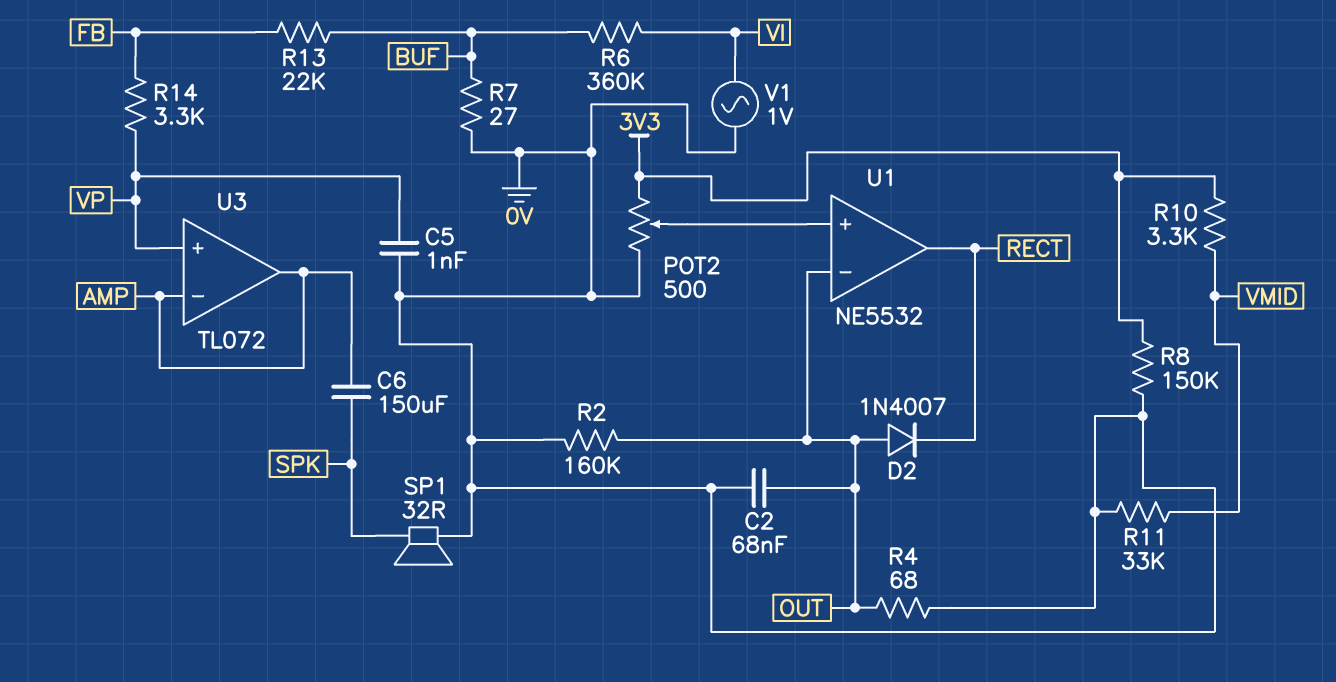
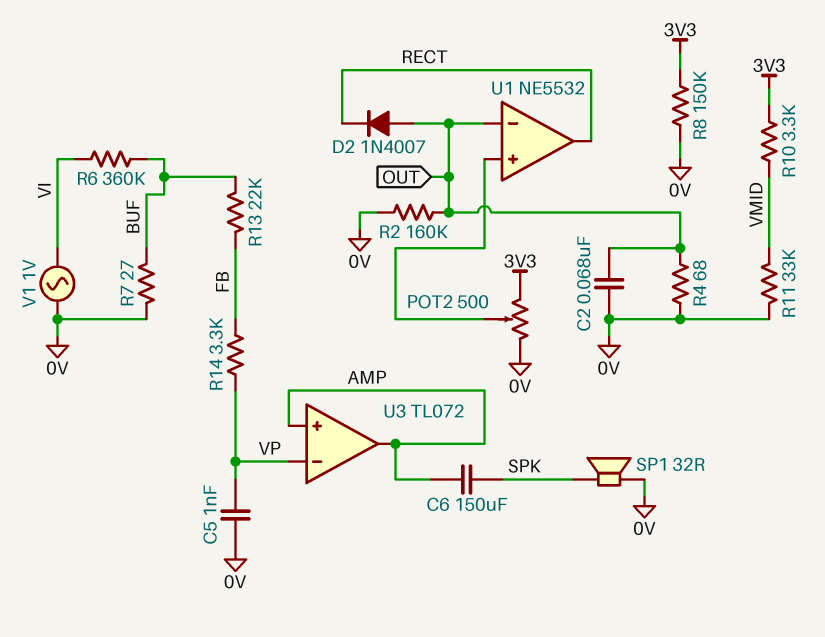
U3 pin in+: VP -> AMP
U3 pin in-: AMP -> VP

